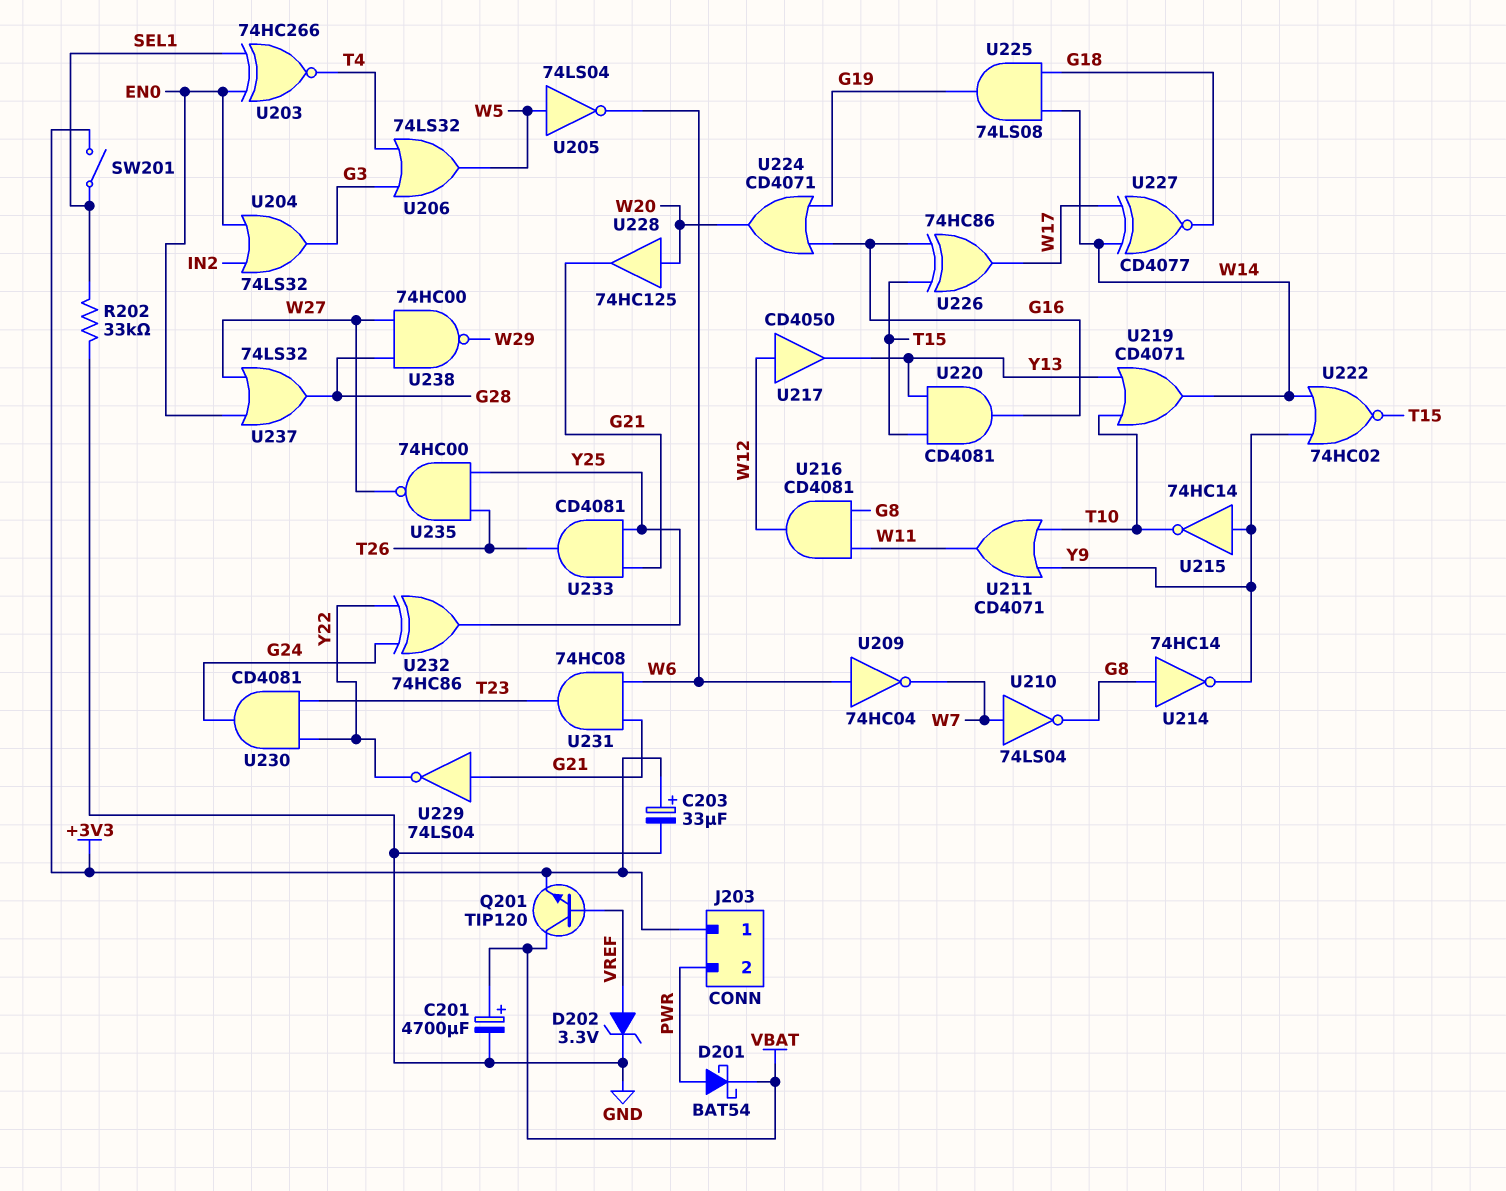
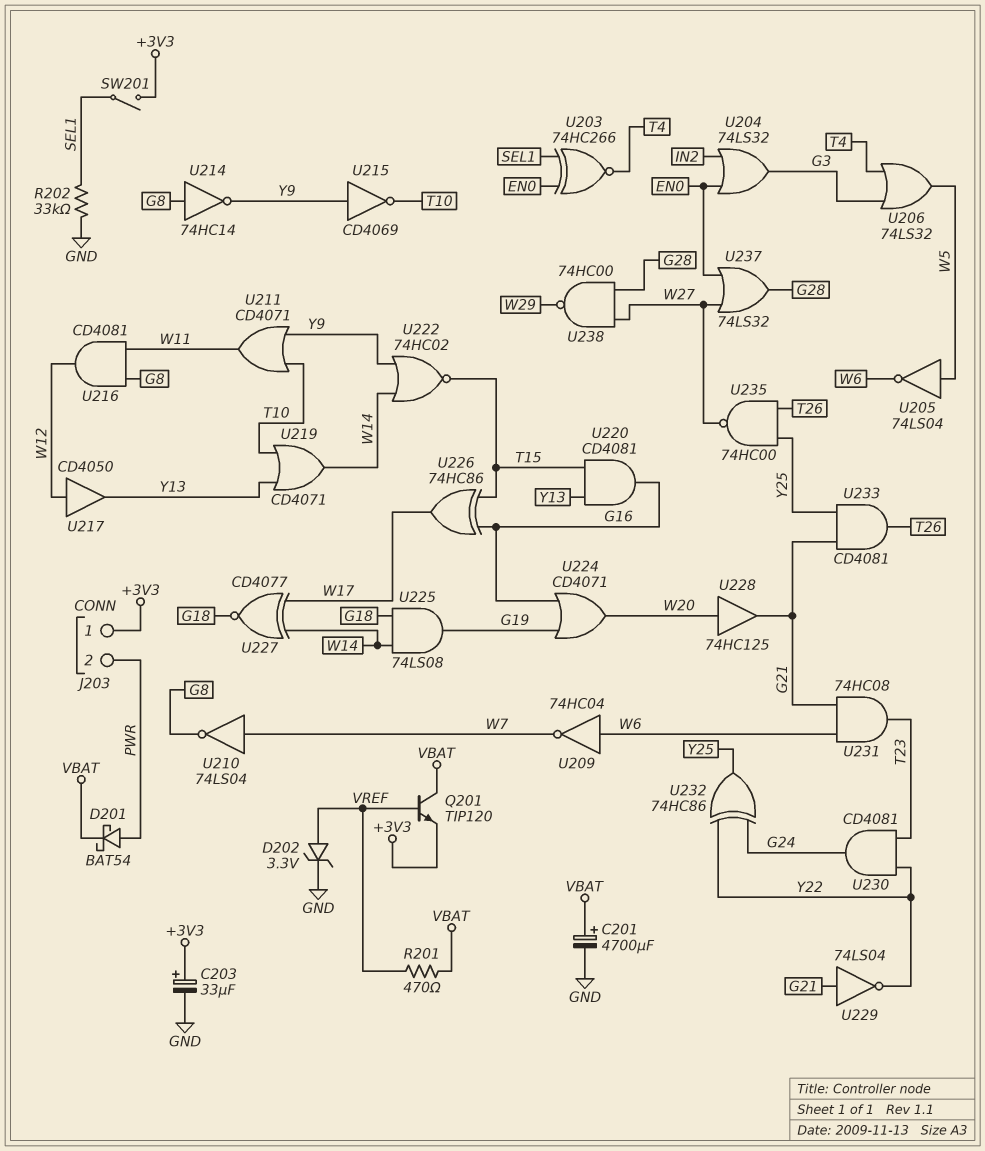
R201: none -> 470 (VBAT, VREF)
U215: NOT 74HC14 (in Y9, out T10) -> NOT CD4069 (in Y9, out T10)

